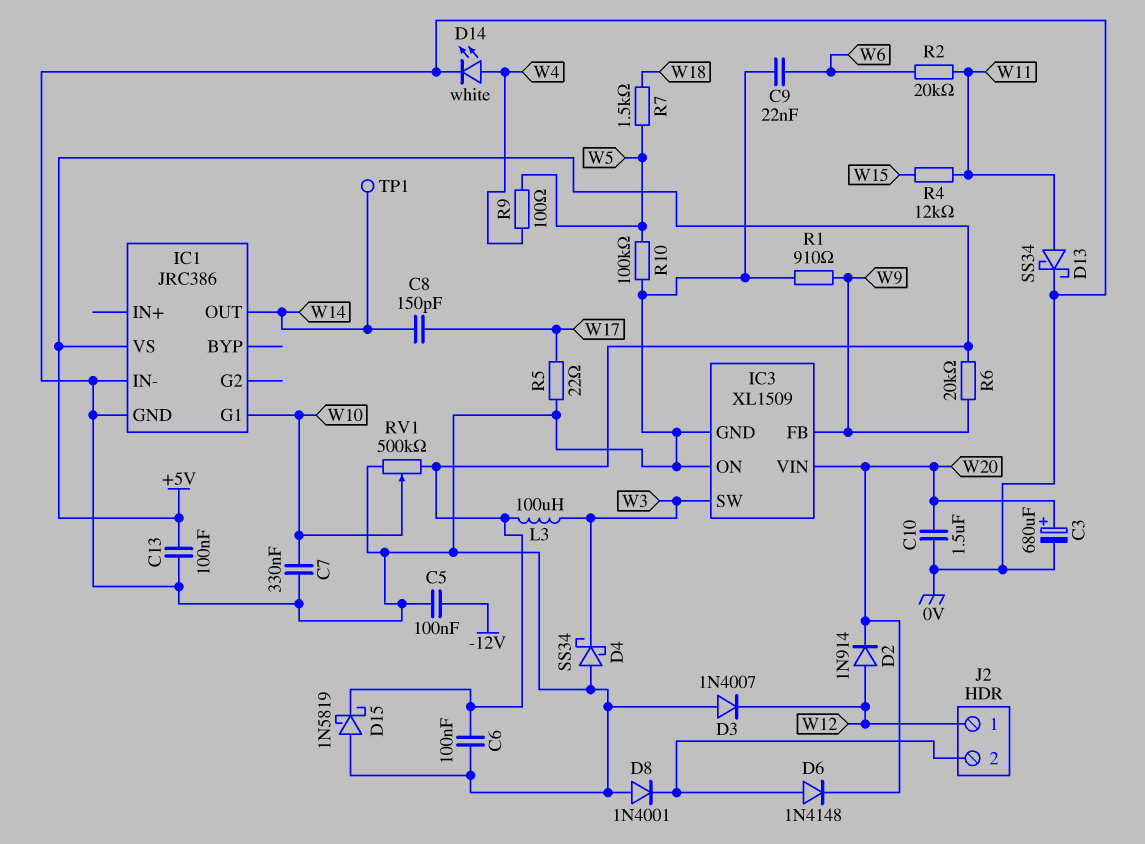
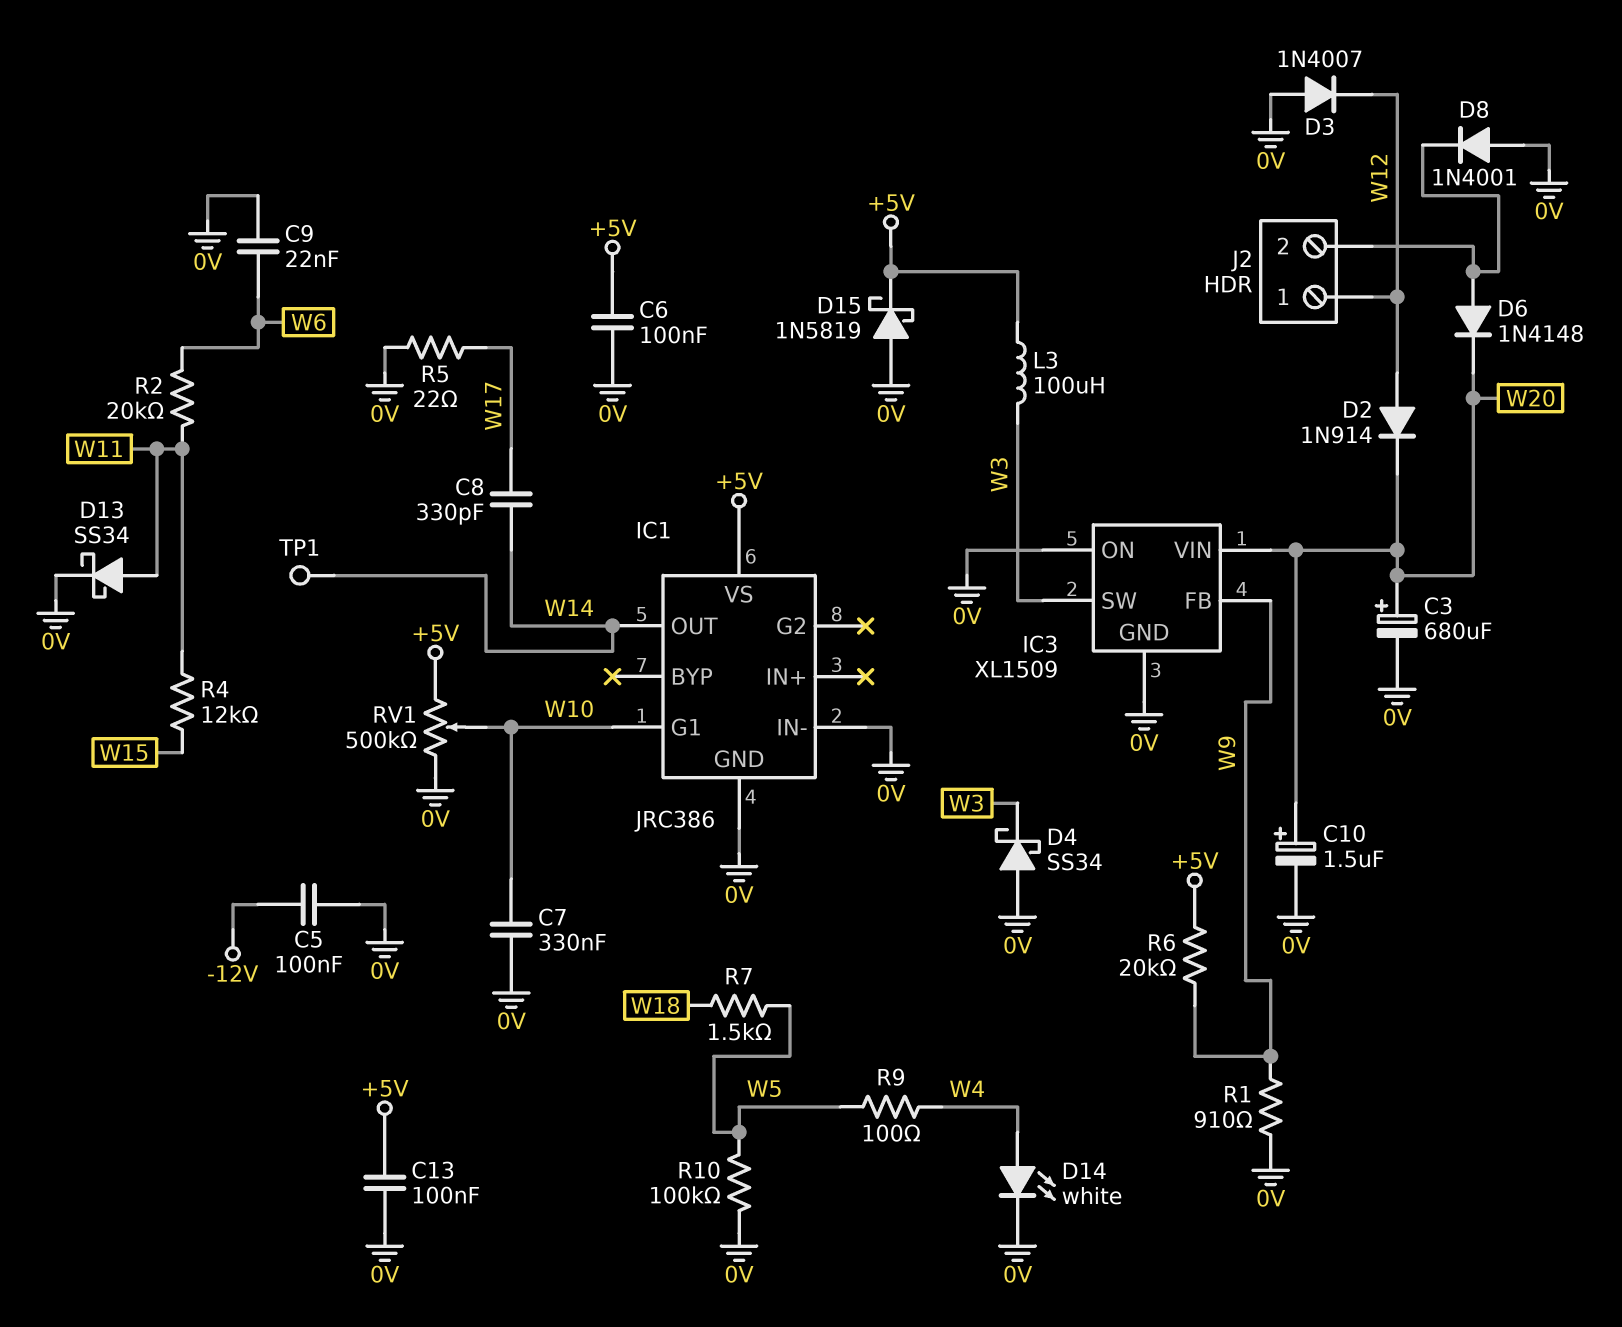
C8: 150pF (W14, W17) -> 330pF (W14, W17)
C10: 1.5uF (0V, W20) -> 1.5uF (plus W20, minus 0V)

